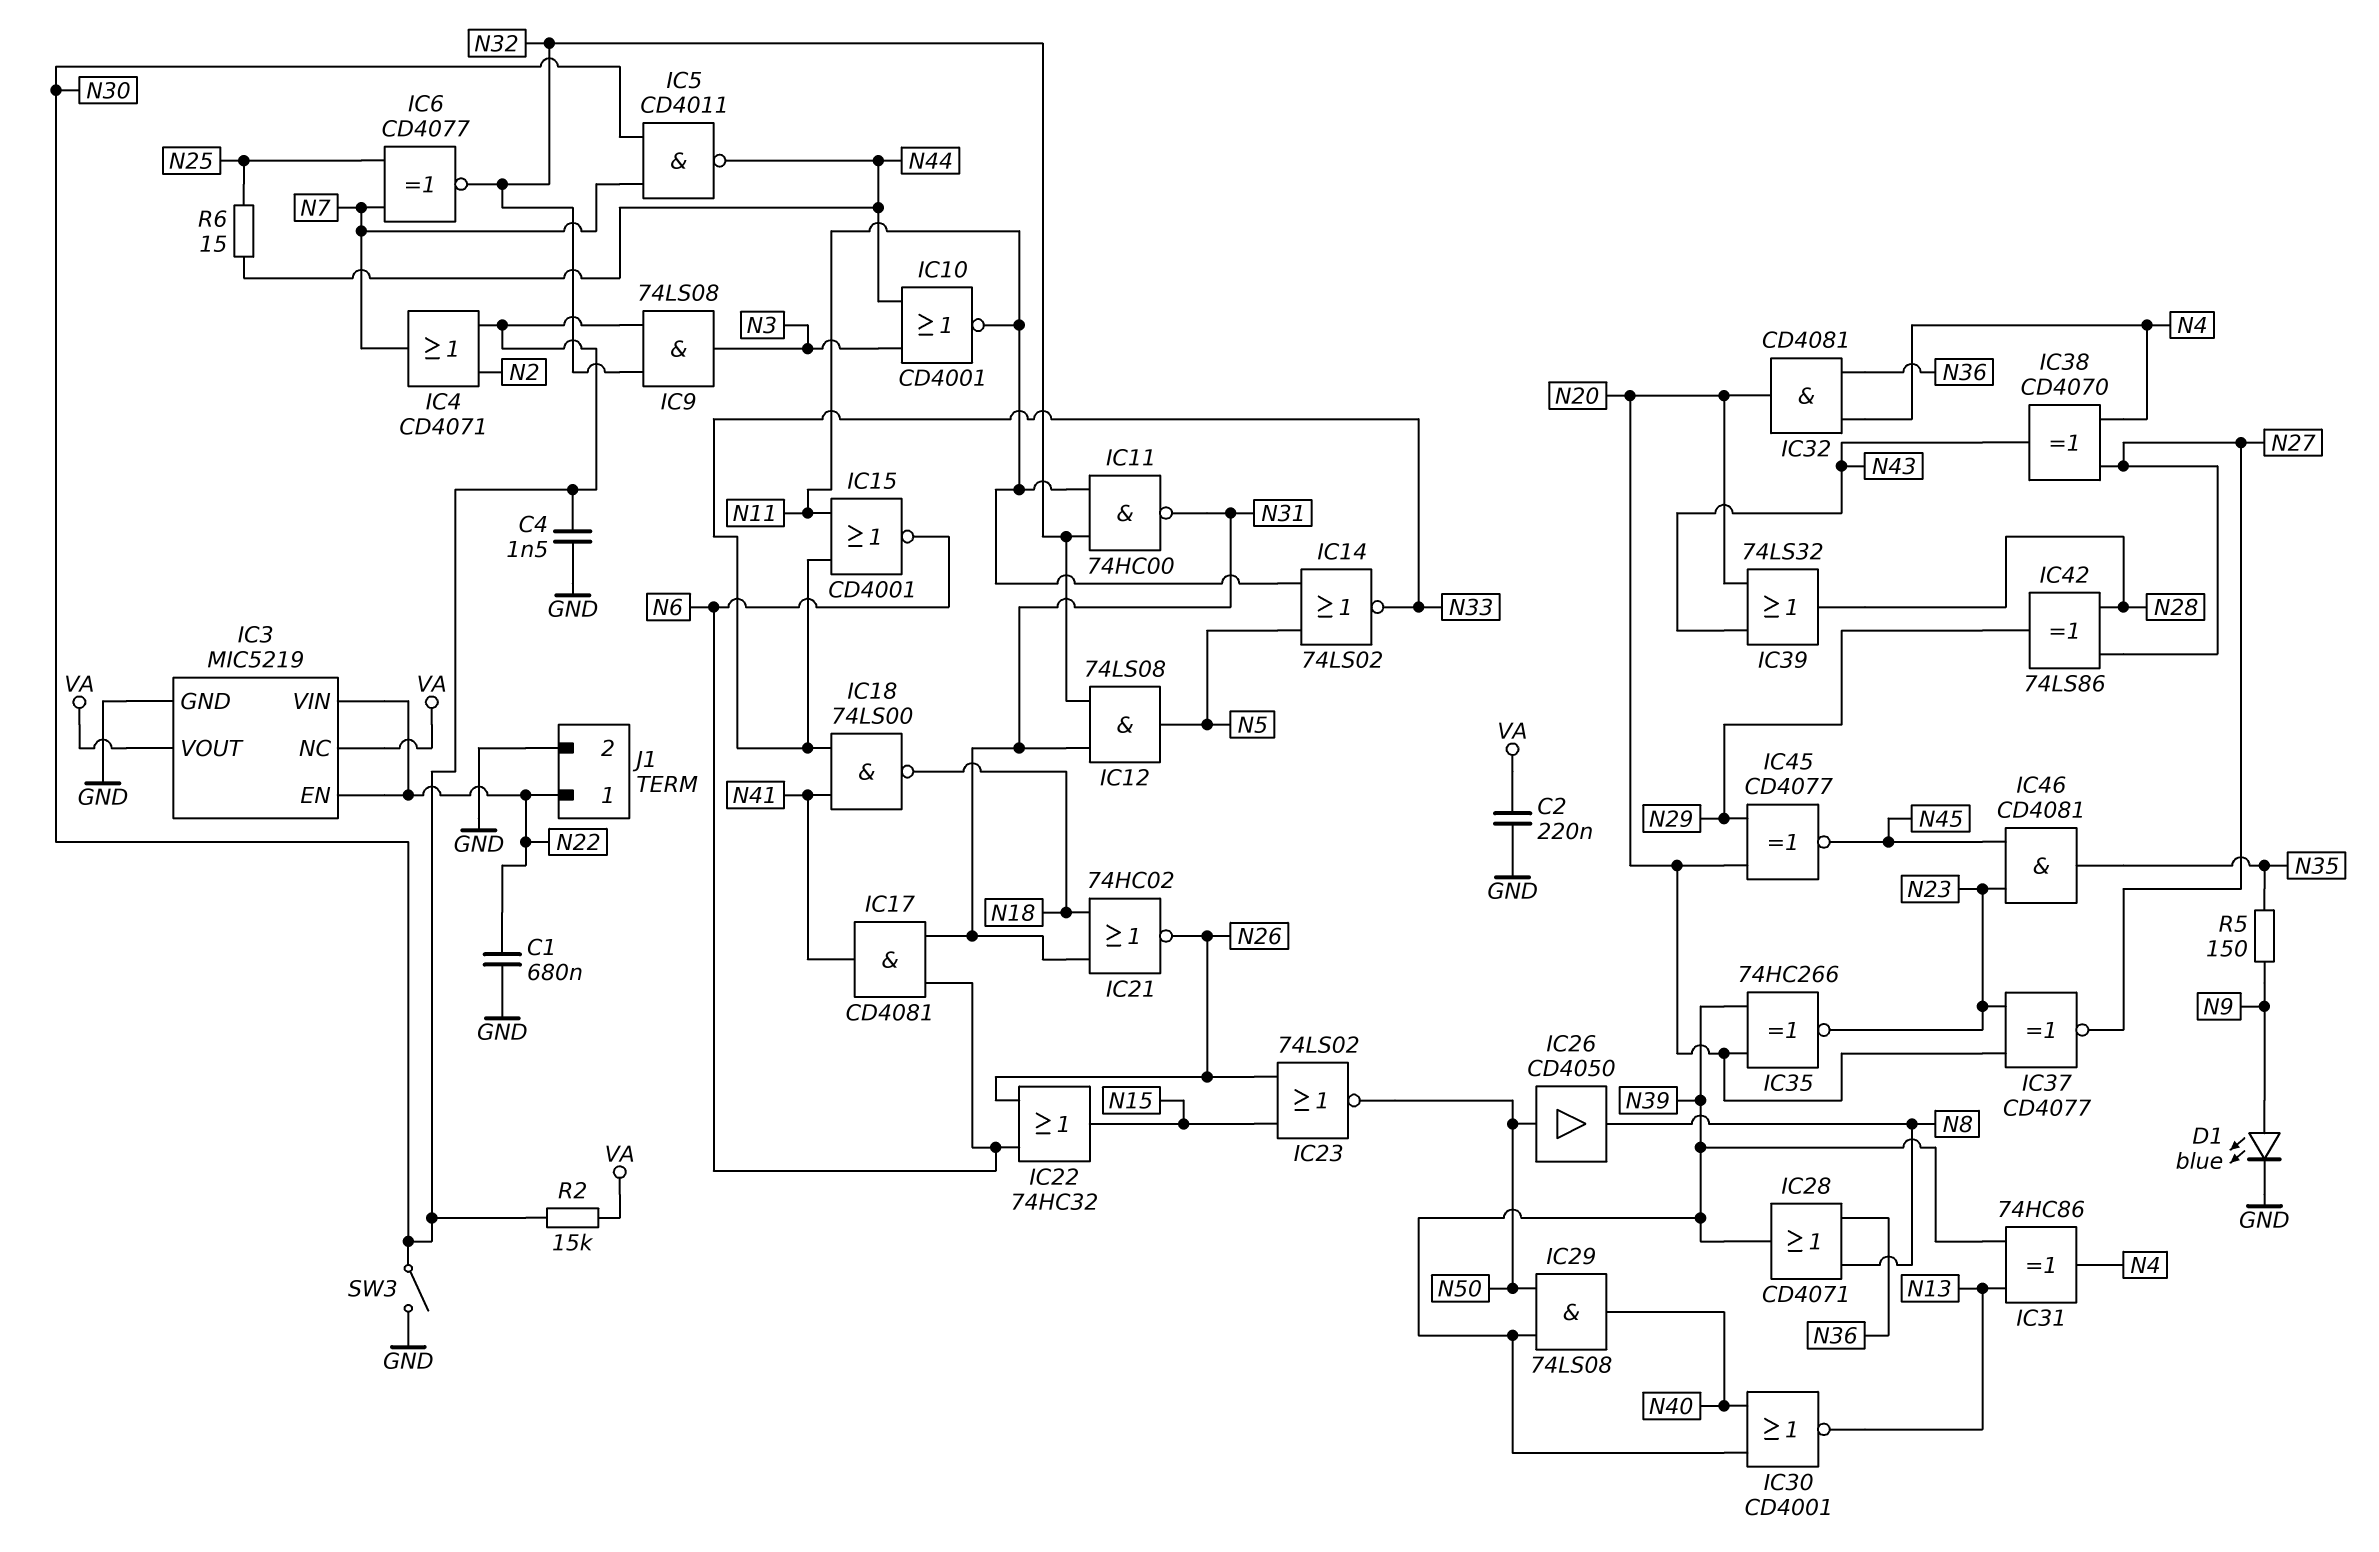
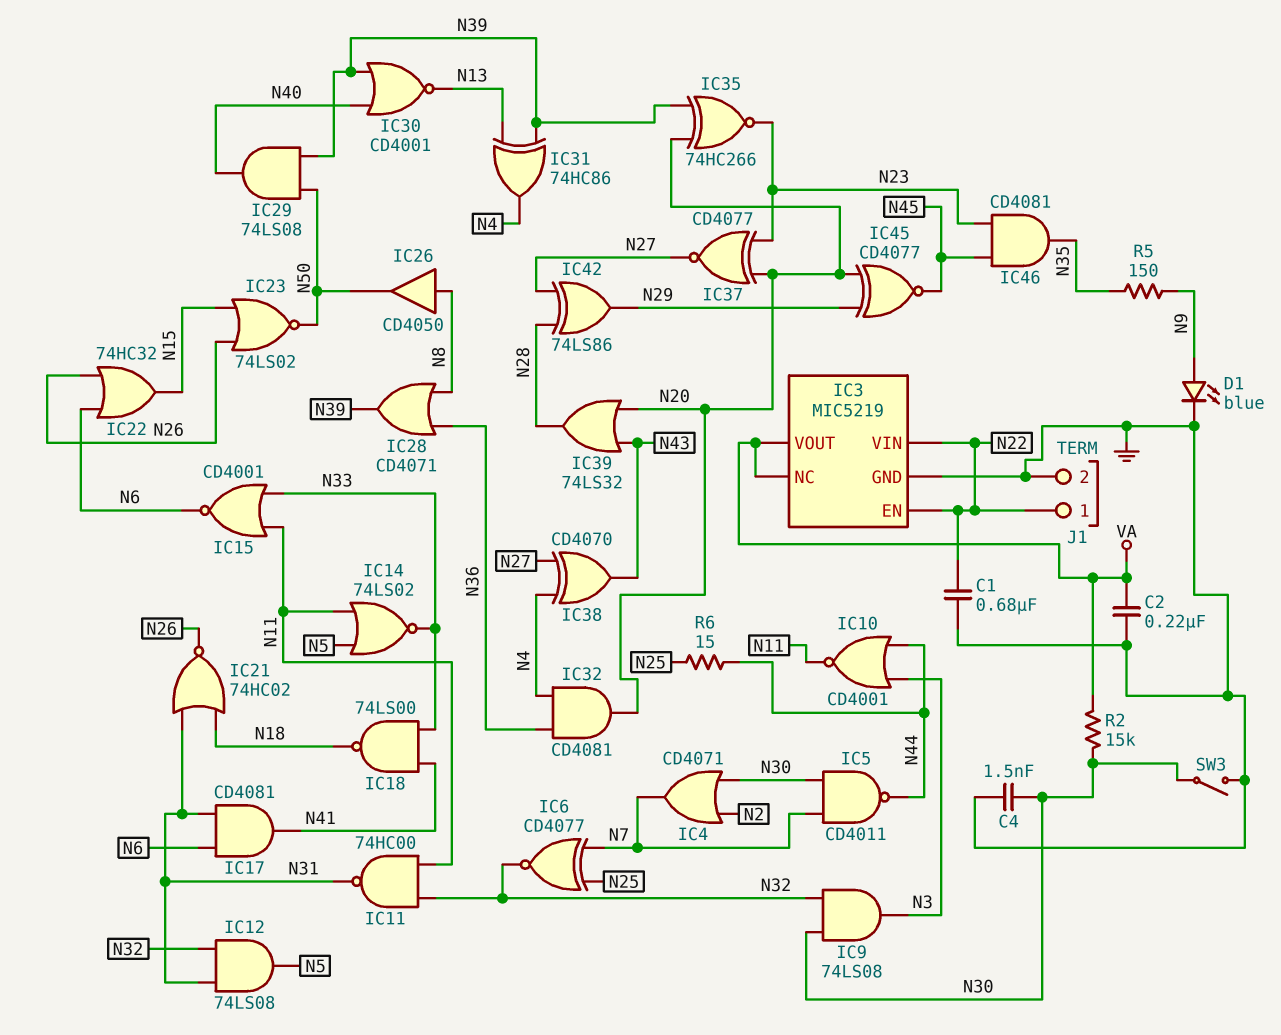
IC26: buffer CD4050 (in N50, out N8) -> buffer CD4050 (in N8, out N50)

